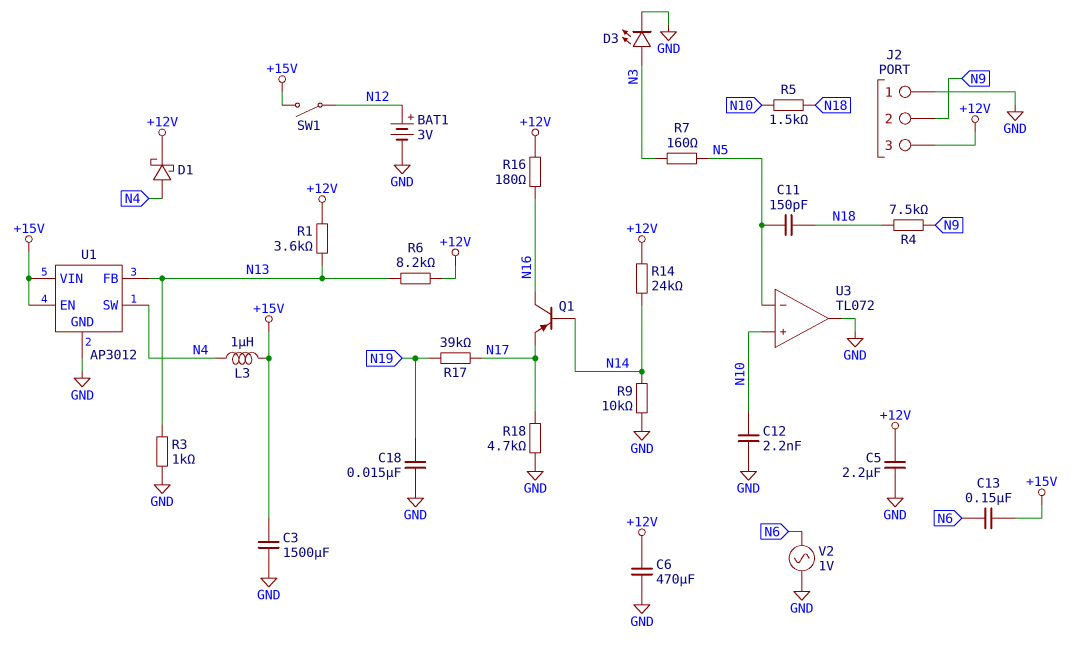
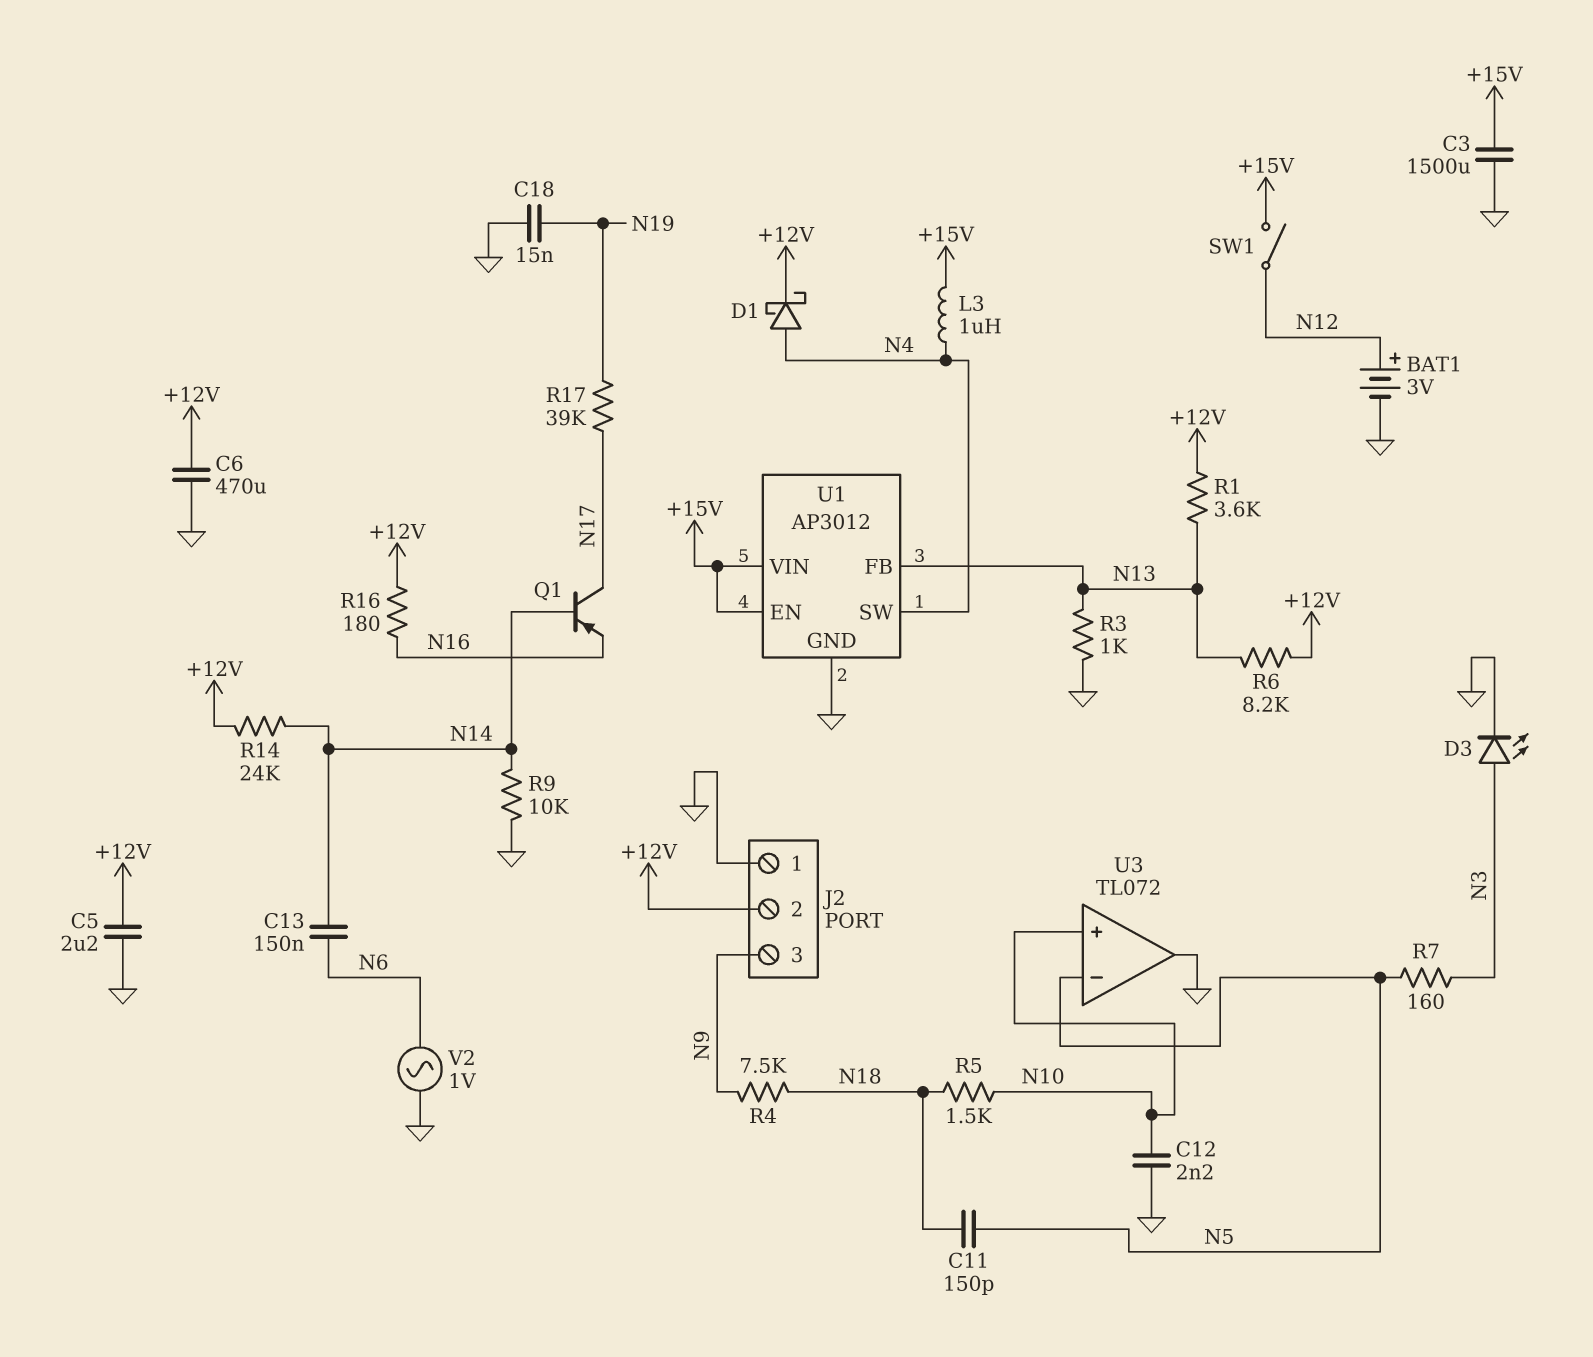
C13: 150nF (+15V, N6) -> 150nF (N6, N14)
J2 pin 2: N9 -> +12V
J2 pin 3: +12V -> N9
Q1: PNP (B N14, C N16, E N17) -> PNP (B N14, C N17, E N16)
R18: 4.7k (GND, N17) -> none

